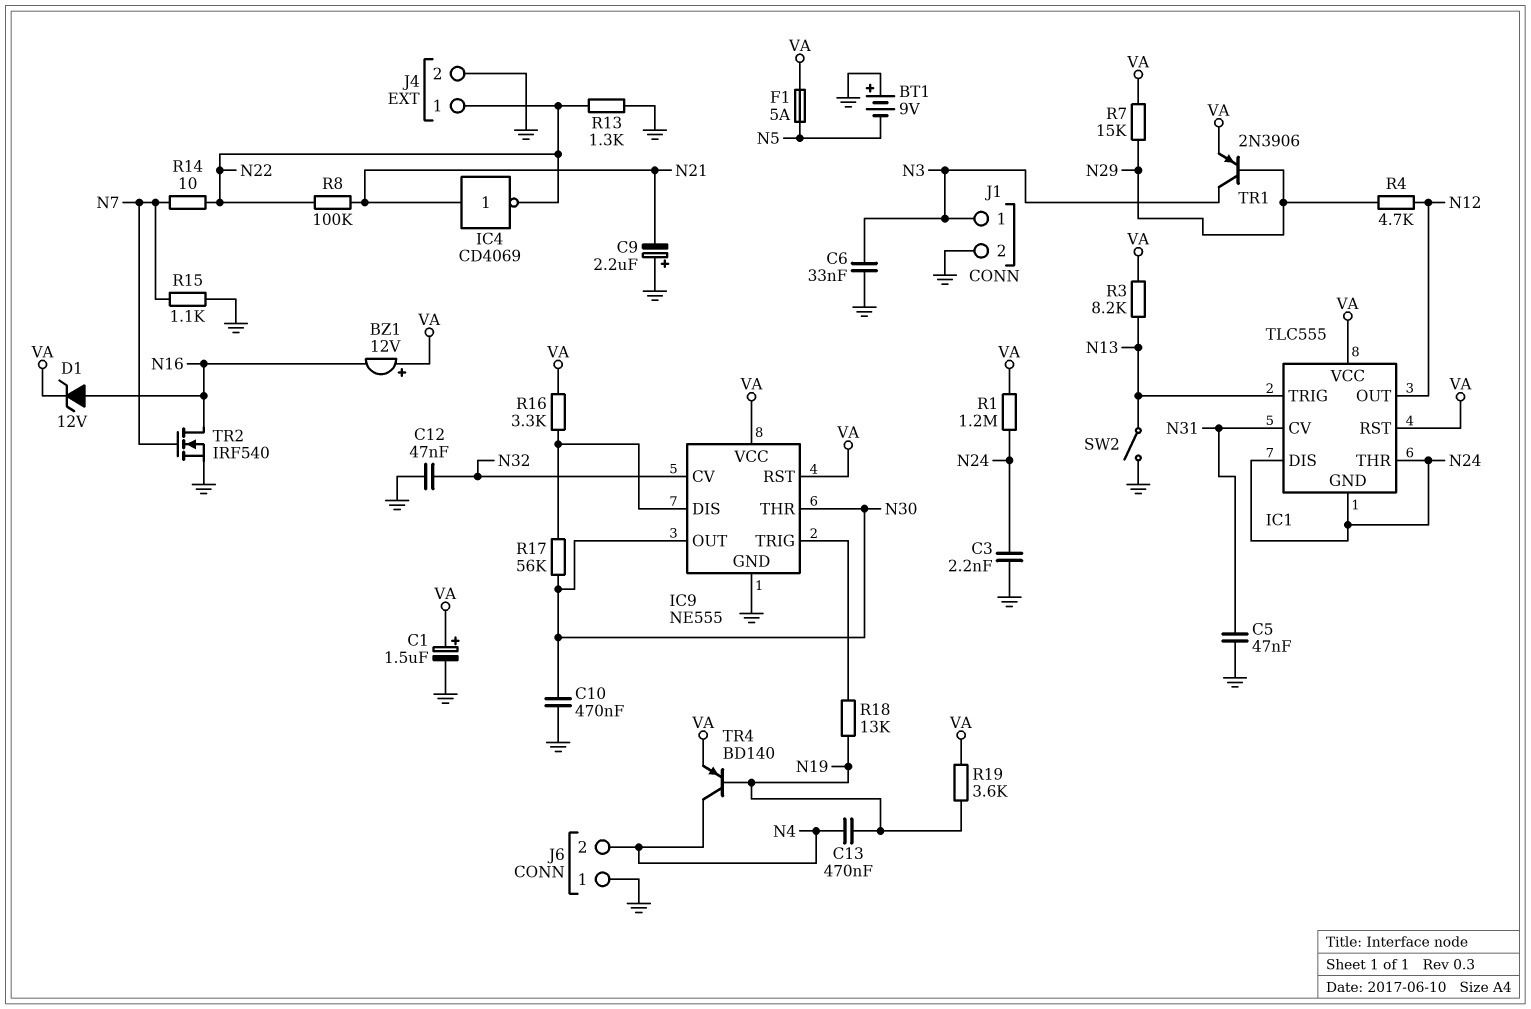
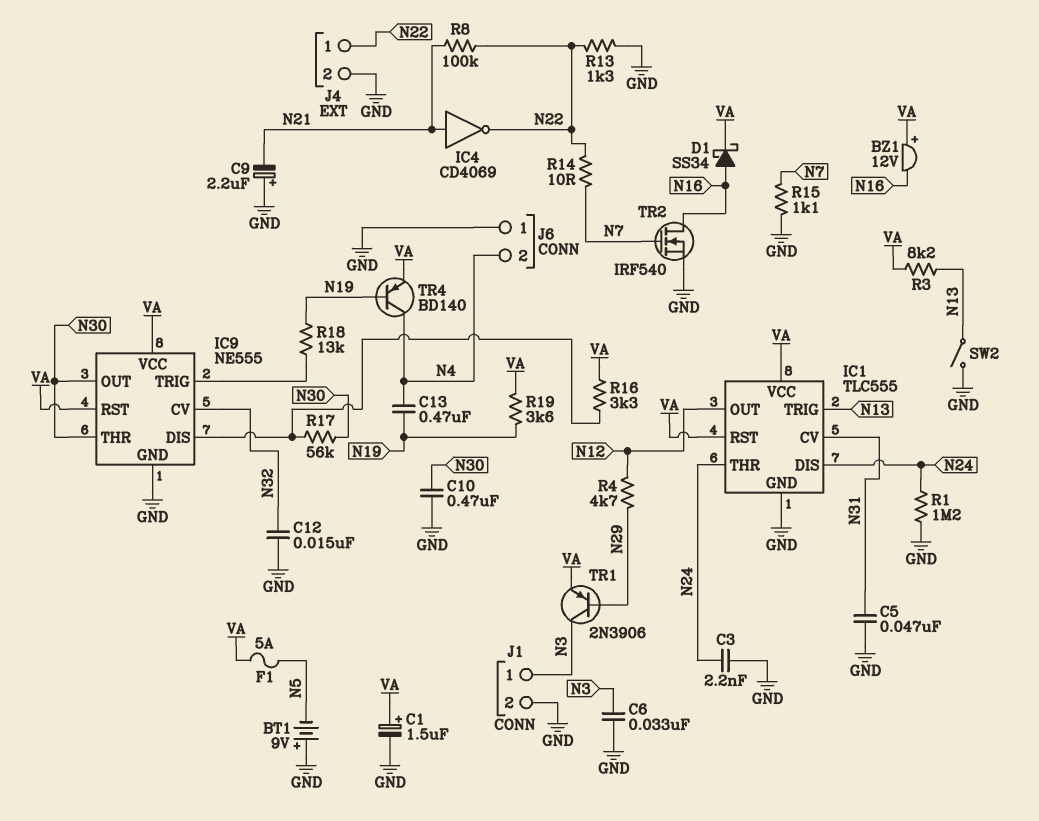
C12: 47nF (GND, N32) -> 15nF (GND, N32)
D1: zener 12V (A N16, K VA) -> schottky SS34 (A N16, K VA)
IC1 pin GND: N24 -> GND
R1: 1.2M (N24, VA) -> 1.2M (GND, N24)
R7: 15k (N29, VA) -> none

